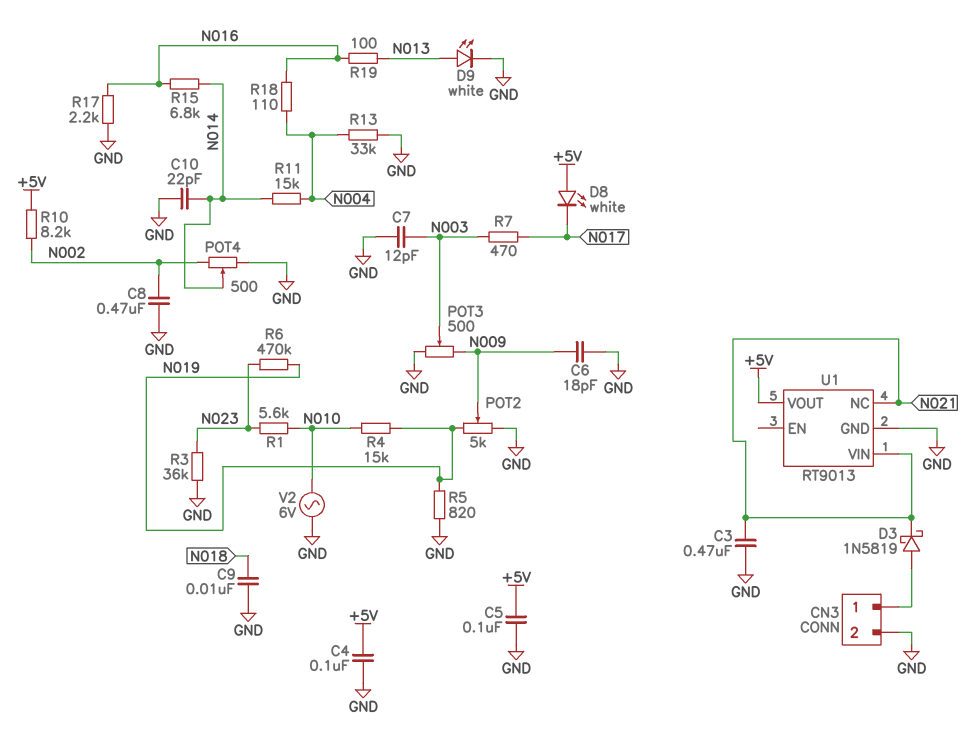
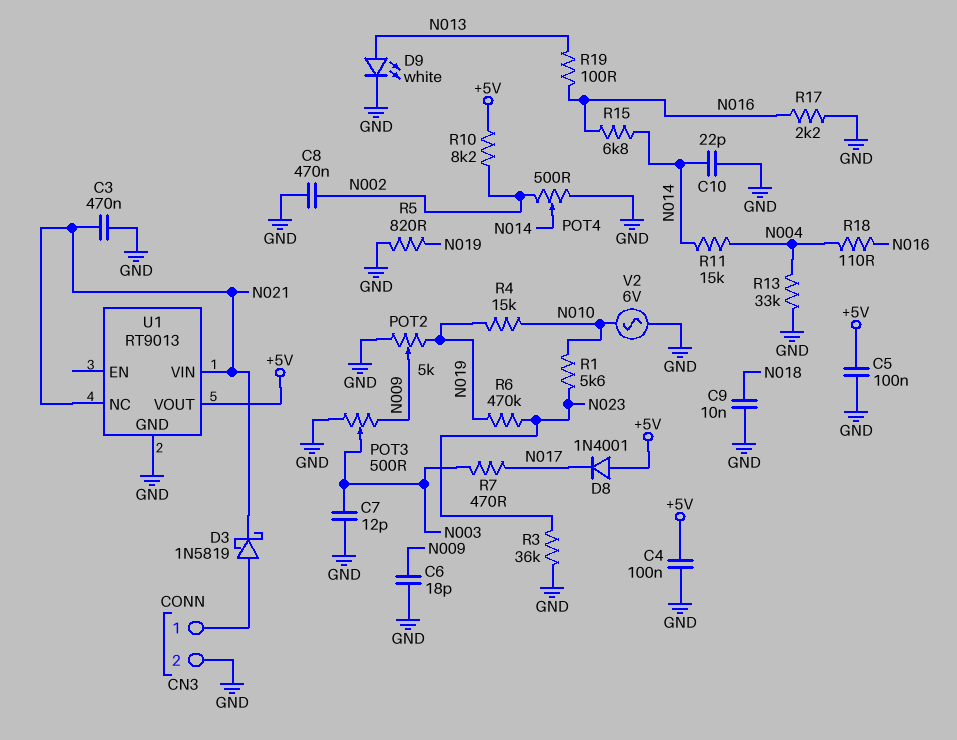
D8: LED white (A +5V, K N017) -> diode 1N4001 (A +5V, K N017)

